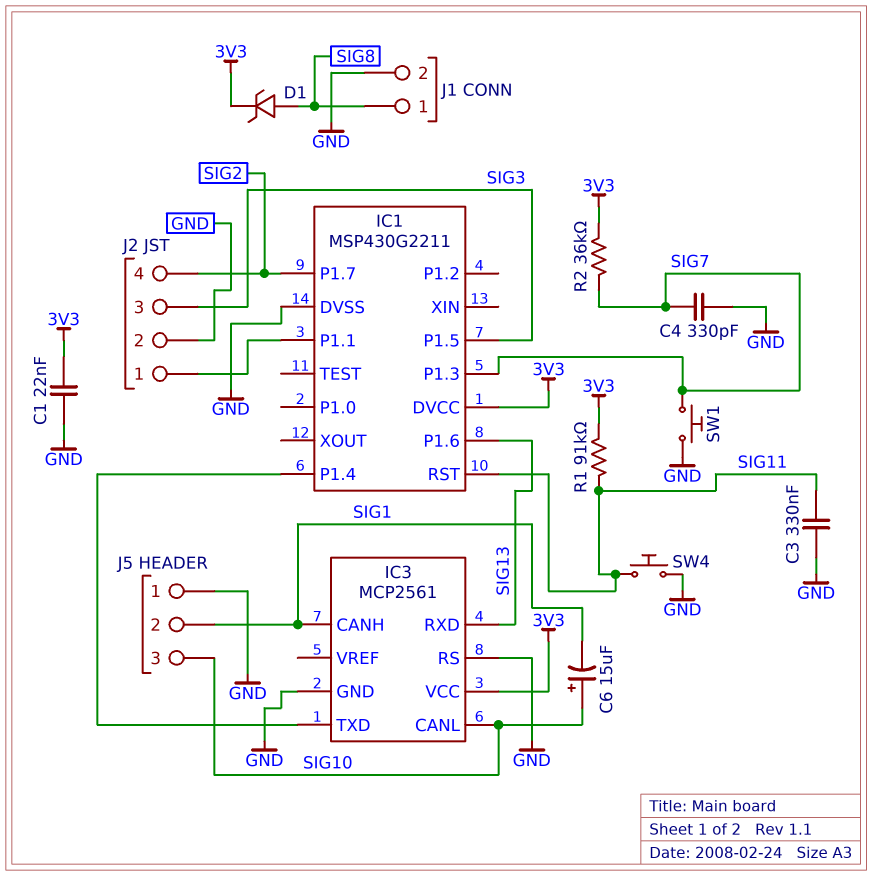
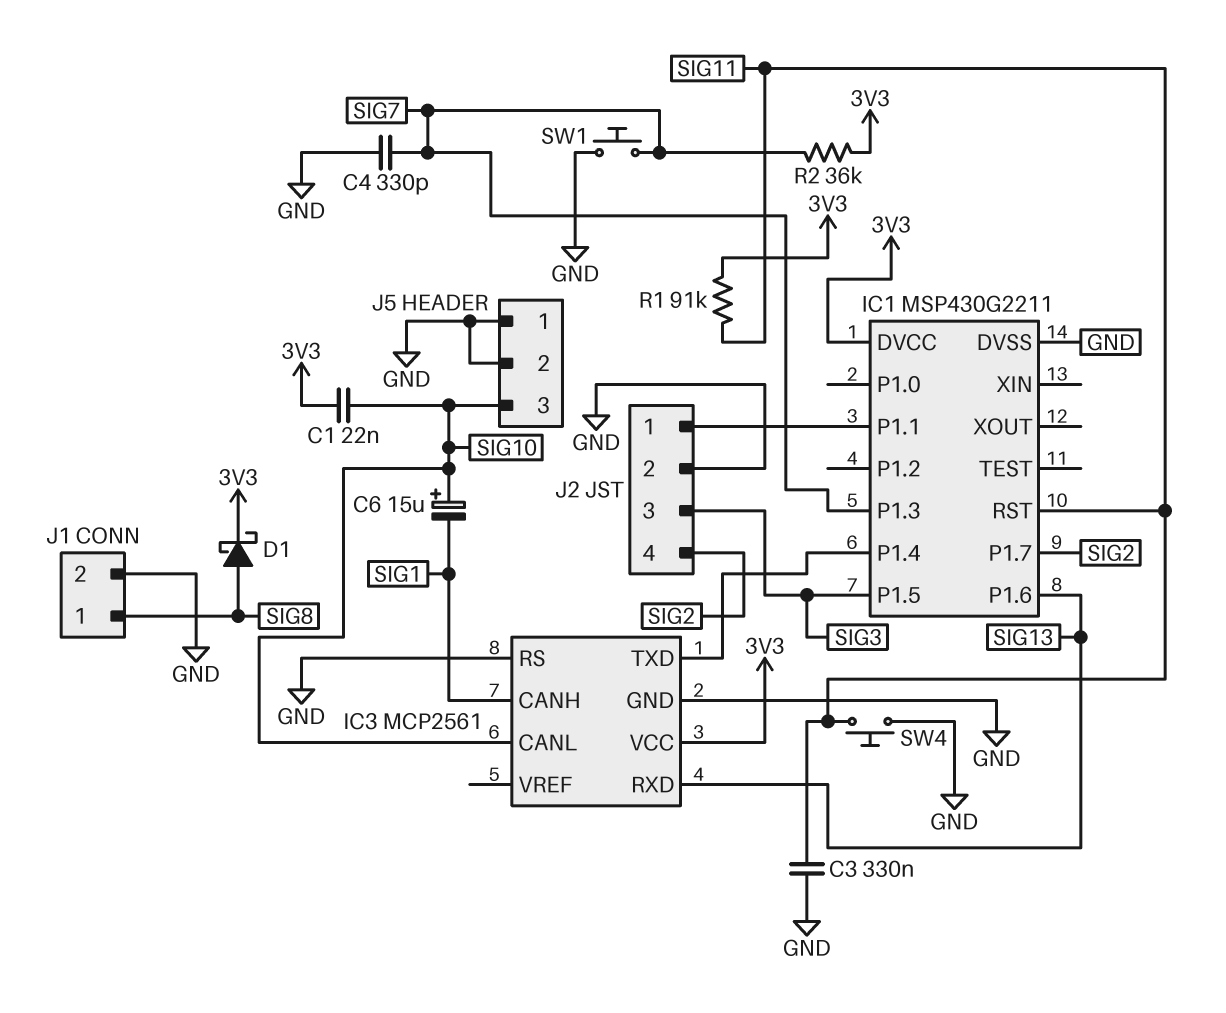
C1: 22nF (3V3, GND) -> 22nF (3V3, SIG10)
D1: zener (A SIG8, K 3V3) -> schottky (A SIG8, K 3V3)
J5 pin 2: SIG1 -> GND

